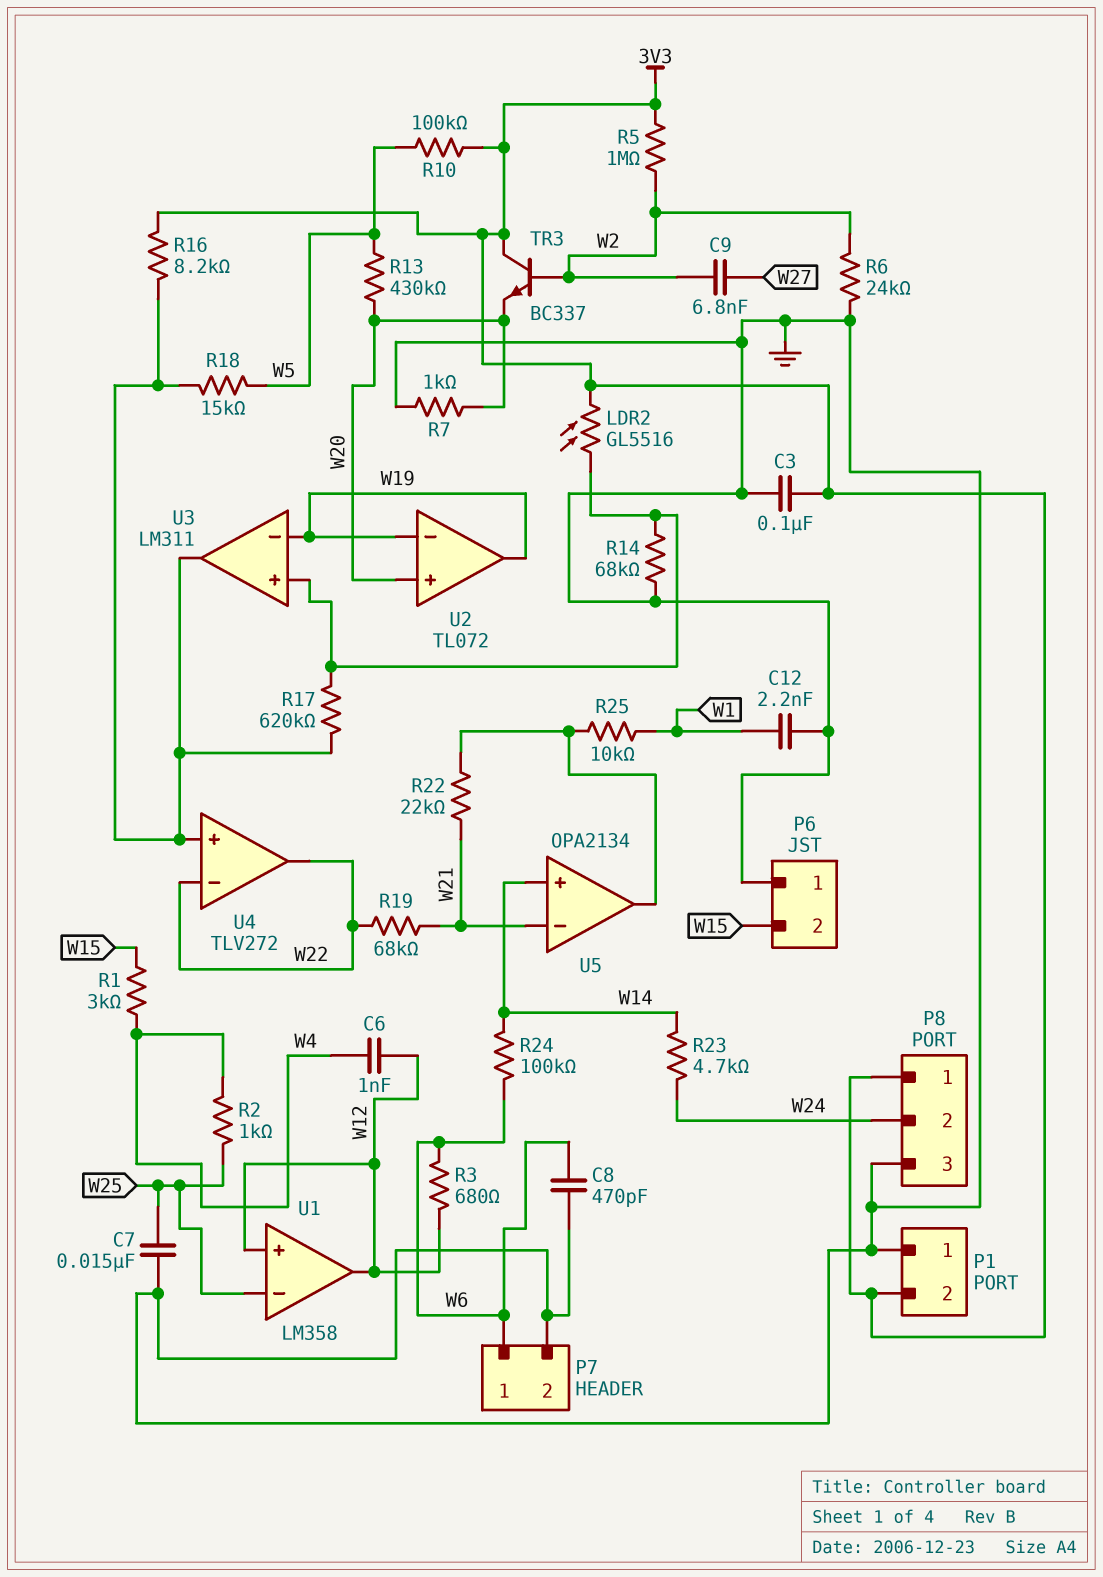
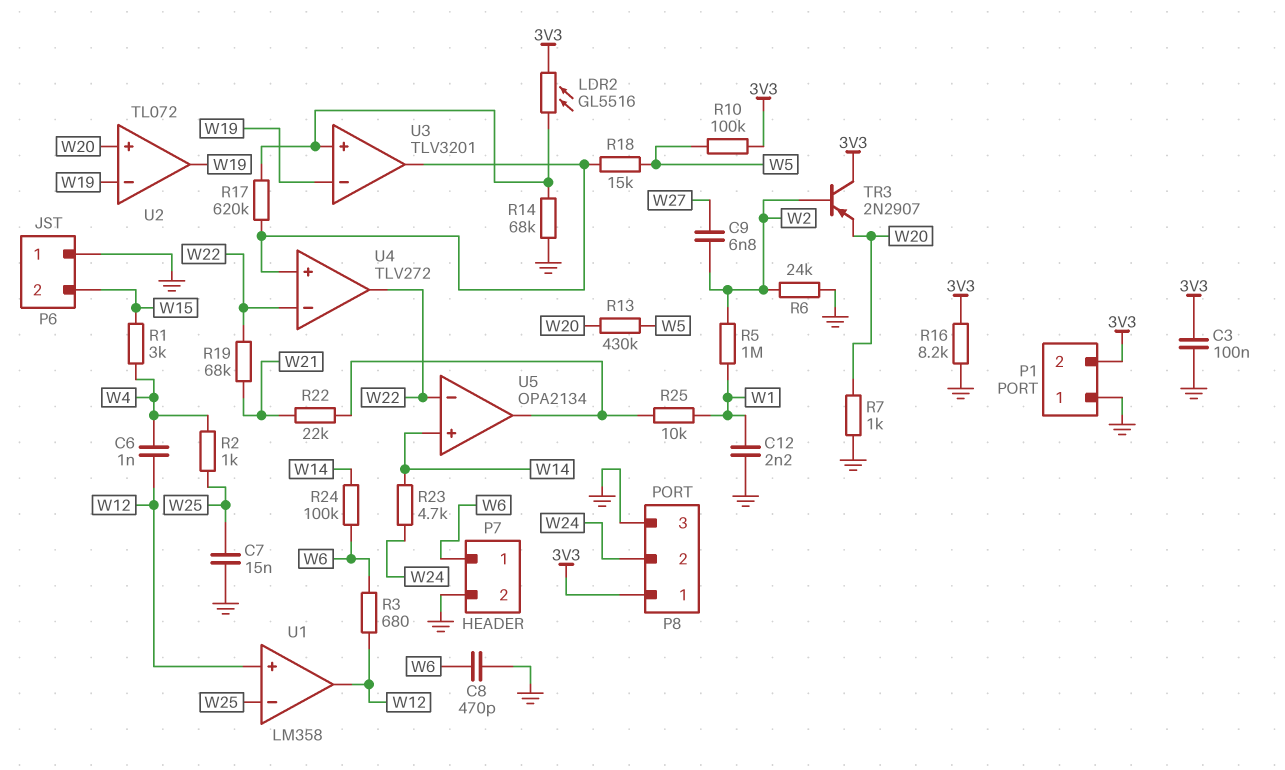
R5: 1M (3V3, W2) -> 1M (W1, W2)
R16: 8.2k (3V3, U3/out) -> 8.2k (3V3, GND)
TR3: NPN BC337 (B W2, C 3V3, E W20) -> PNP 2N2907 (B W2, C 3V3, E W20)
U3: LM311 -> TLV3201
U5 pin in-: W21 -> W22

